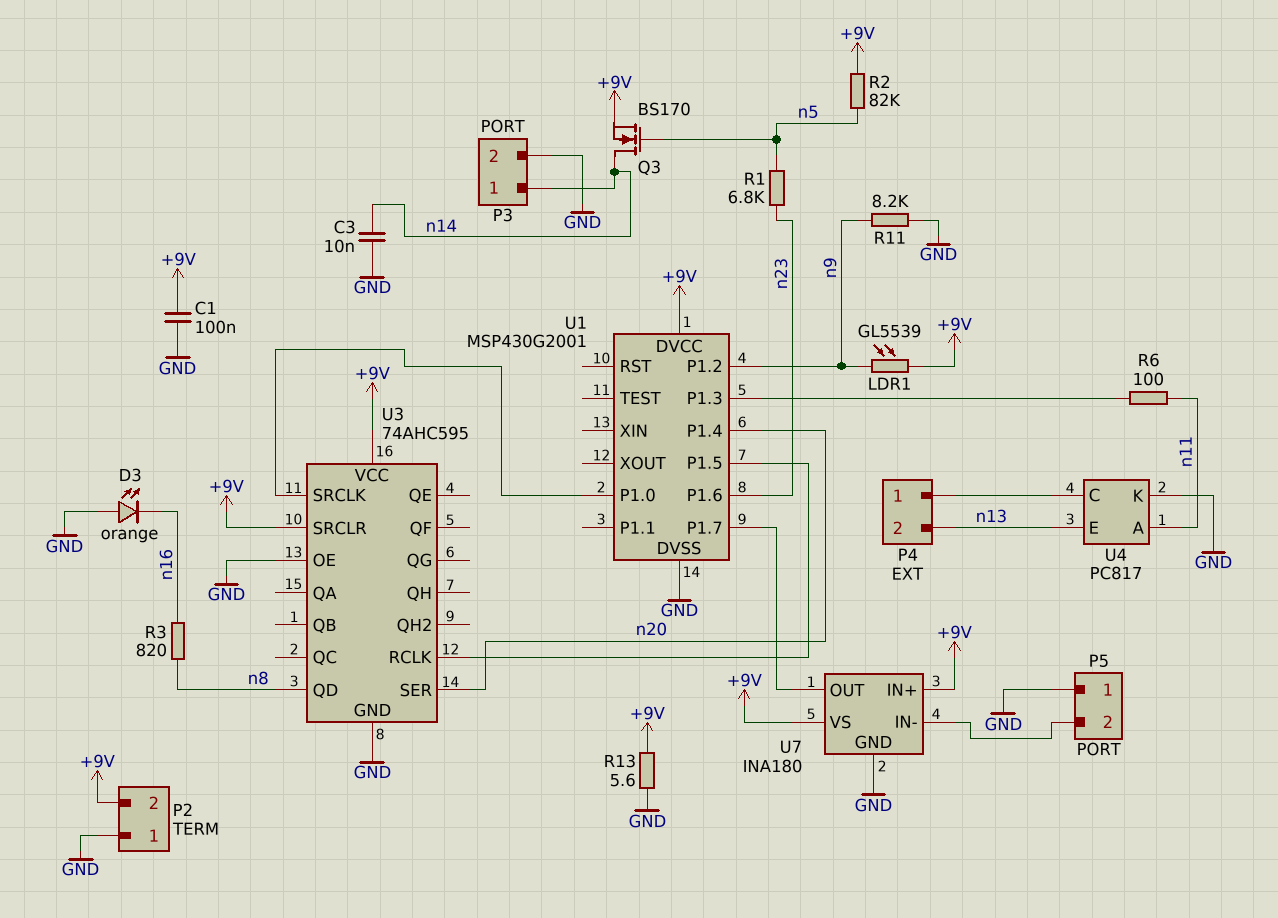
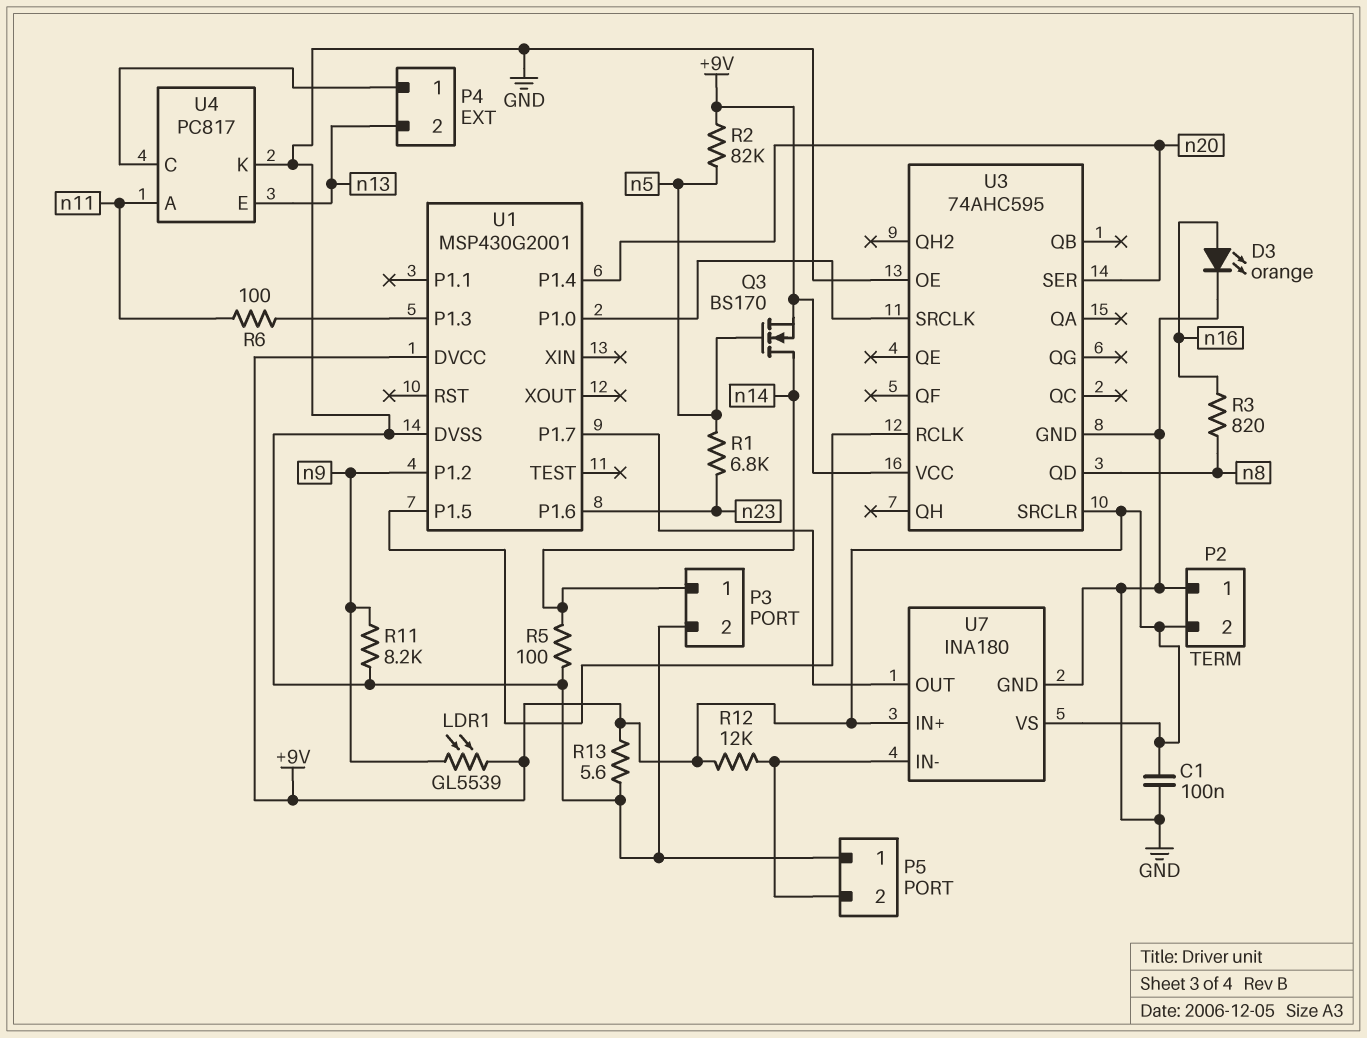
C3: 10nF (GND, n14) -> none
D3: LED orange (A GND, K n16) -> LED orange (A n16, K GND)
R5: none -> 100 (GND, n14)
R12: none -> 12k (+9V, P5/2)

